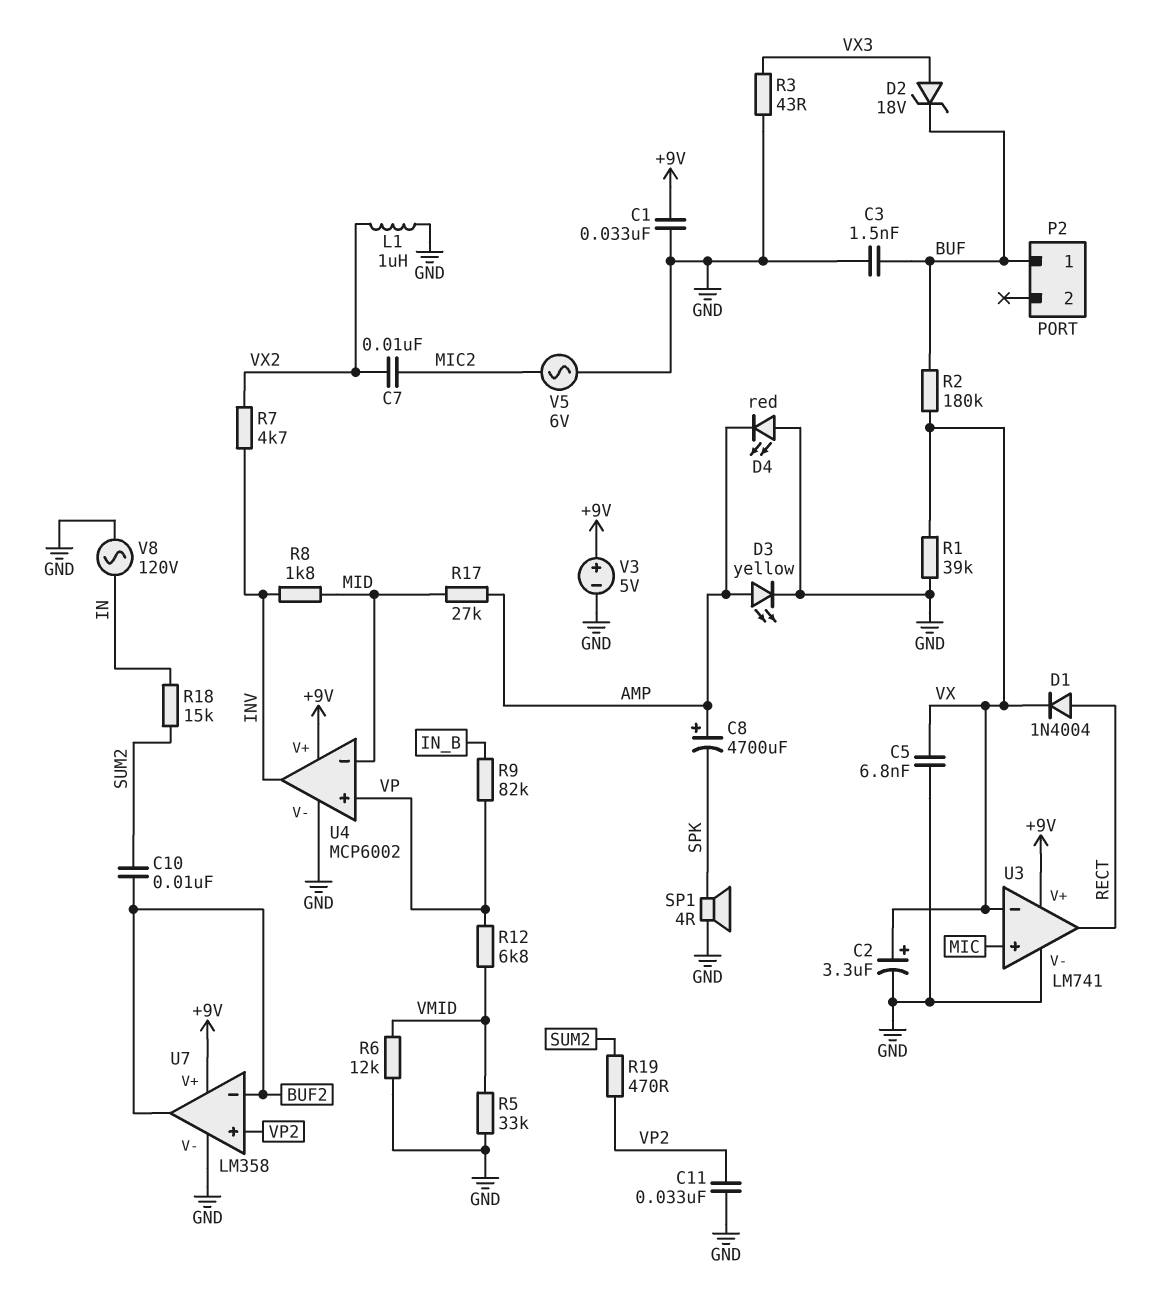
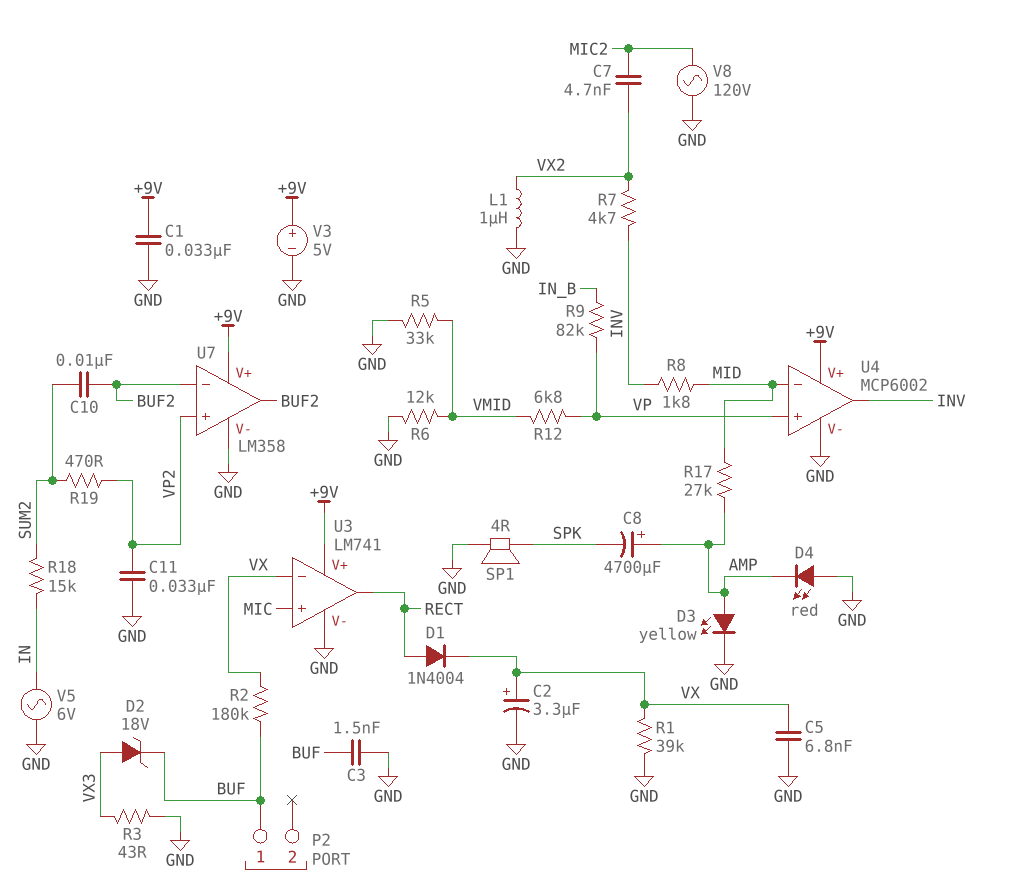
C7: 10nF (MIC2, VX2) -> 4.7nF (MIC2, VX2)
V5: AC 6V (GND, MIC2) -> AC 6V (GND, IN)
V8: AC 120V (GND, IN) -> AC 120V (GND, MIC2)

